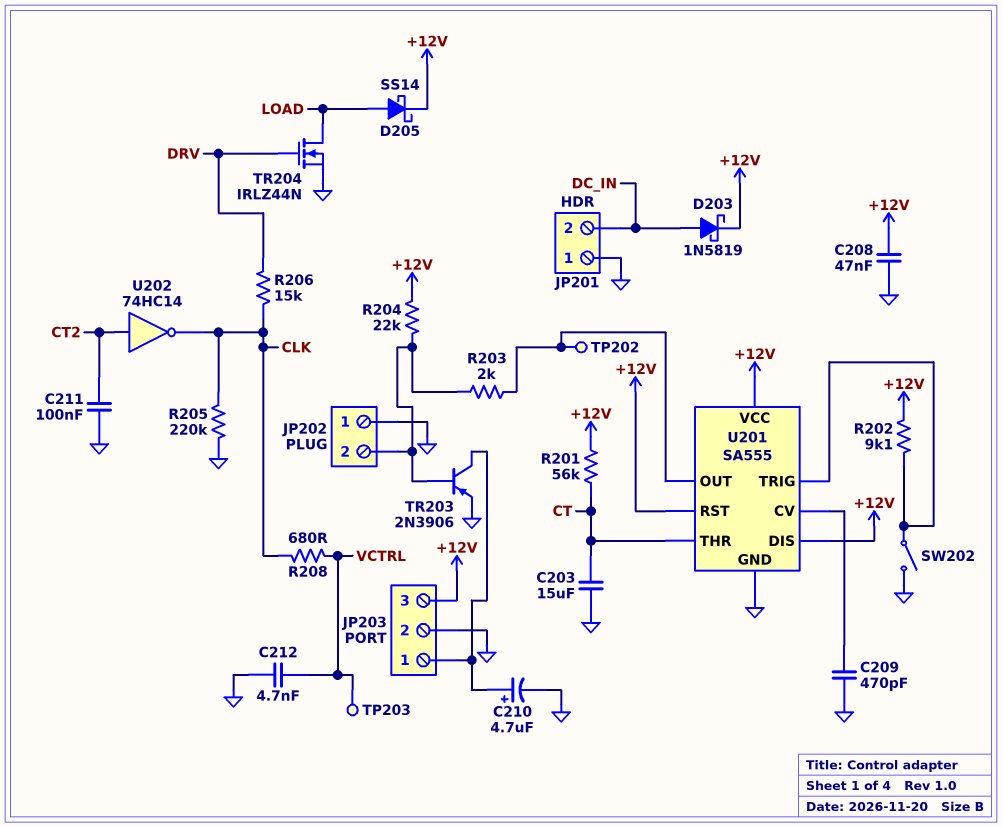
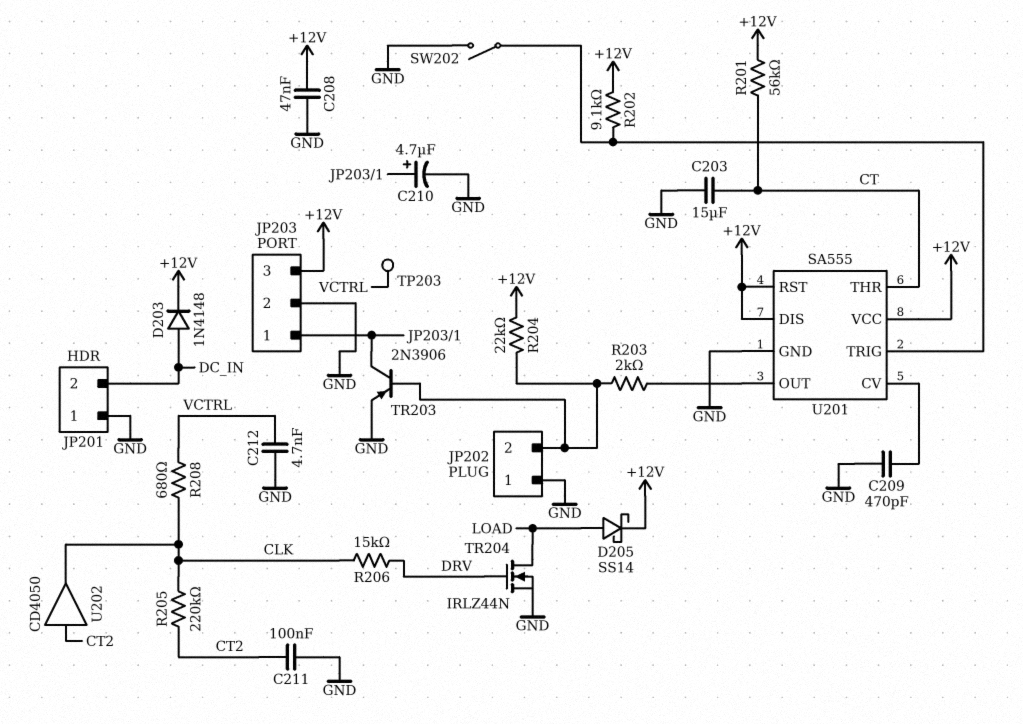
D203: schottky 1N5819 (A DC_IN, K +12V) -> diode 1N4148 (A DC_IN, K +12V)
R205: 220k (CLK, GND) -> 220k (CLK, CT2)
TP202: test point (U201/OUT) -> none
U202: NOT 74HC14 (in CT2, out CLK) -> buffer CD4050 (in CT2, out CLK)

